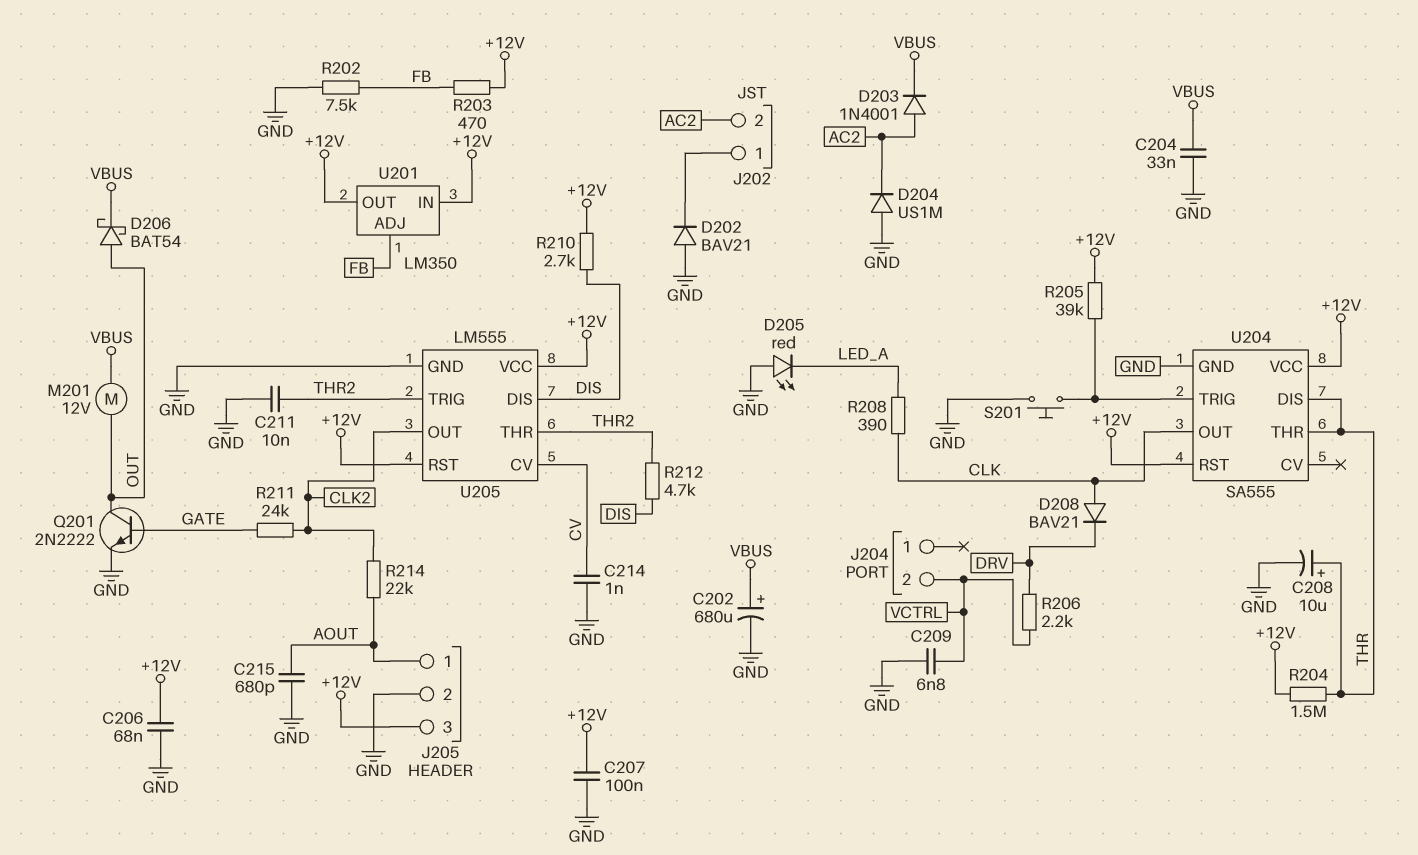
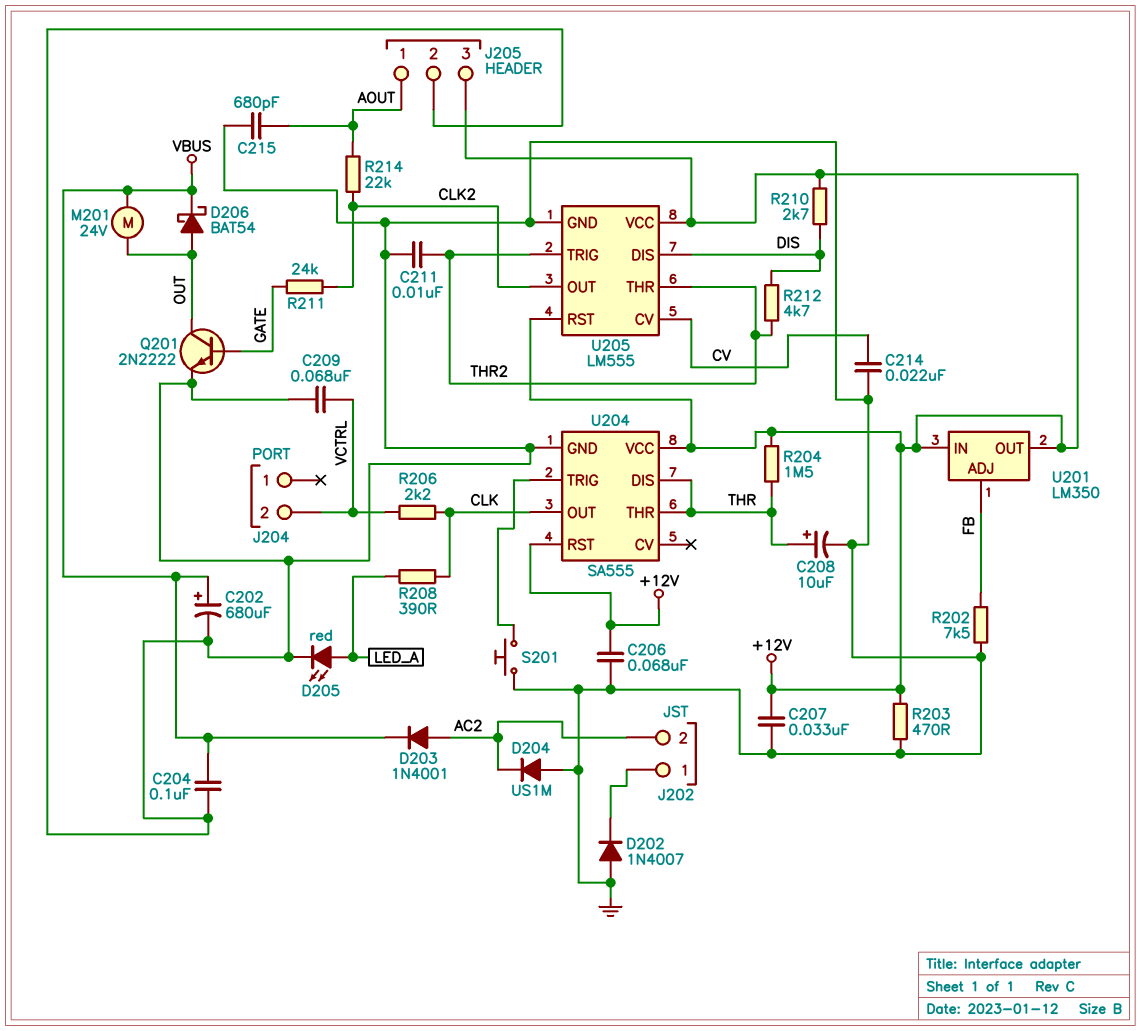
C204: 33nF (GND, VBUS) -> 100nF (GND, VBUS)
C207: 100nF (+12V, GND) -> 33nF (+12V, GND)
C209: 6.8nF (GND, VCTRL) -> 68nF (GND, VCTRL)
C214: 1nF (CV, GND) -> 22nF (CV, GND)
D202: diode BAV21 (A GND, K J202/1) -> diode 1N4007 (A GND, K J202/1)
D205: LED red (A GND, K LED_A) -> LED red (A LED_A, K GND)
D208: diode BAV21 (A CLK, K DRV) -> none
M201: motor 12V (OUT, VBUS) -> motor 24V (OUT, VBUS)
R203: 470 (+12V, FB) -> 470 (+12V, GND)
R205: 39k (+12V, U204/TRIG) -> none
R206: 2.2k (DRV, VCTRL) -> 2.2k (CLK, VCTRL)

